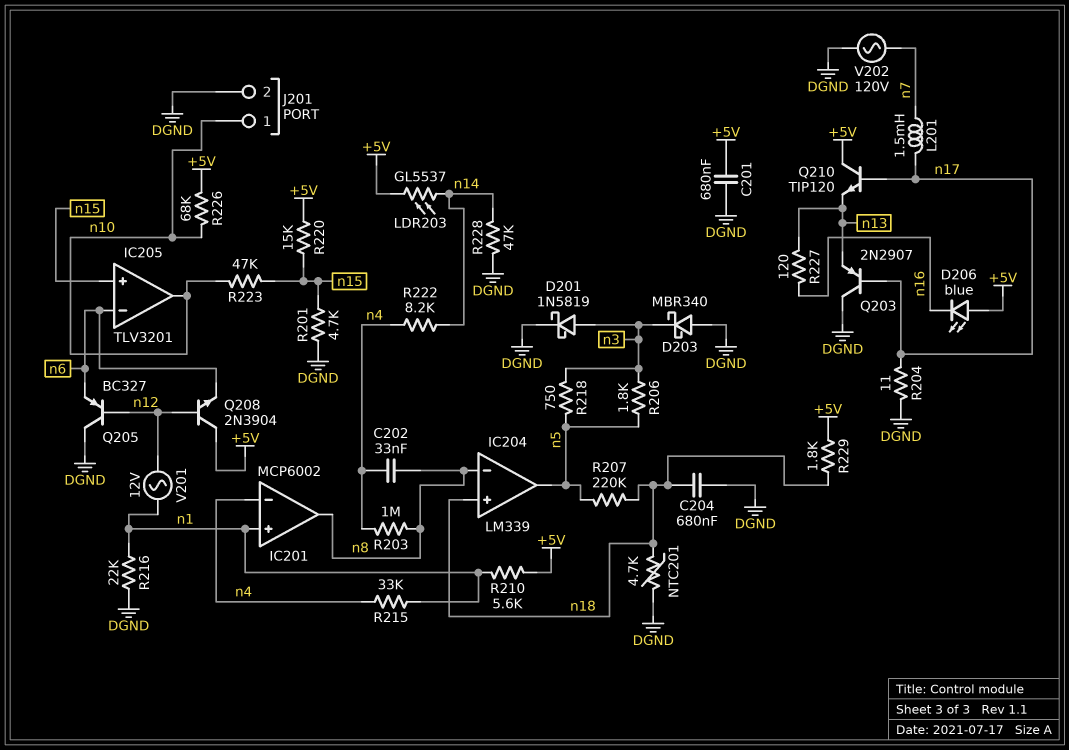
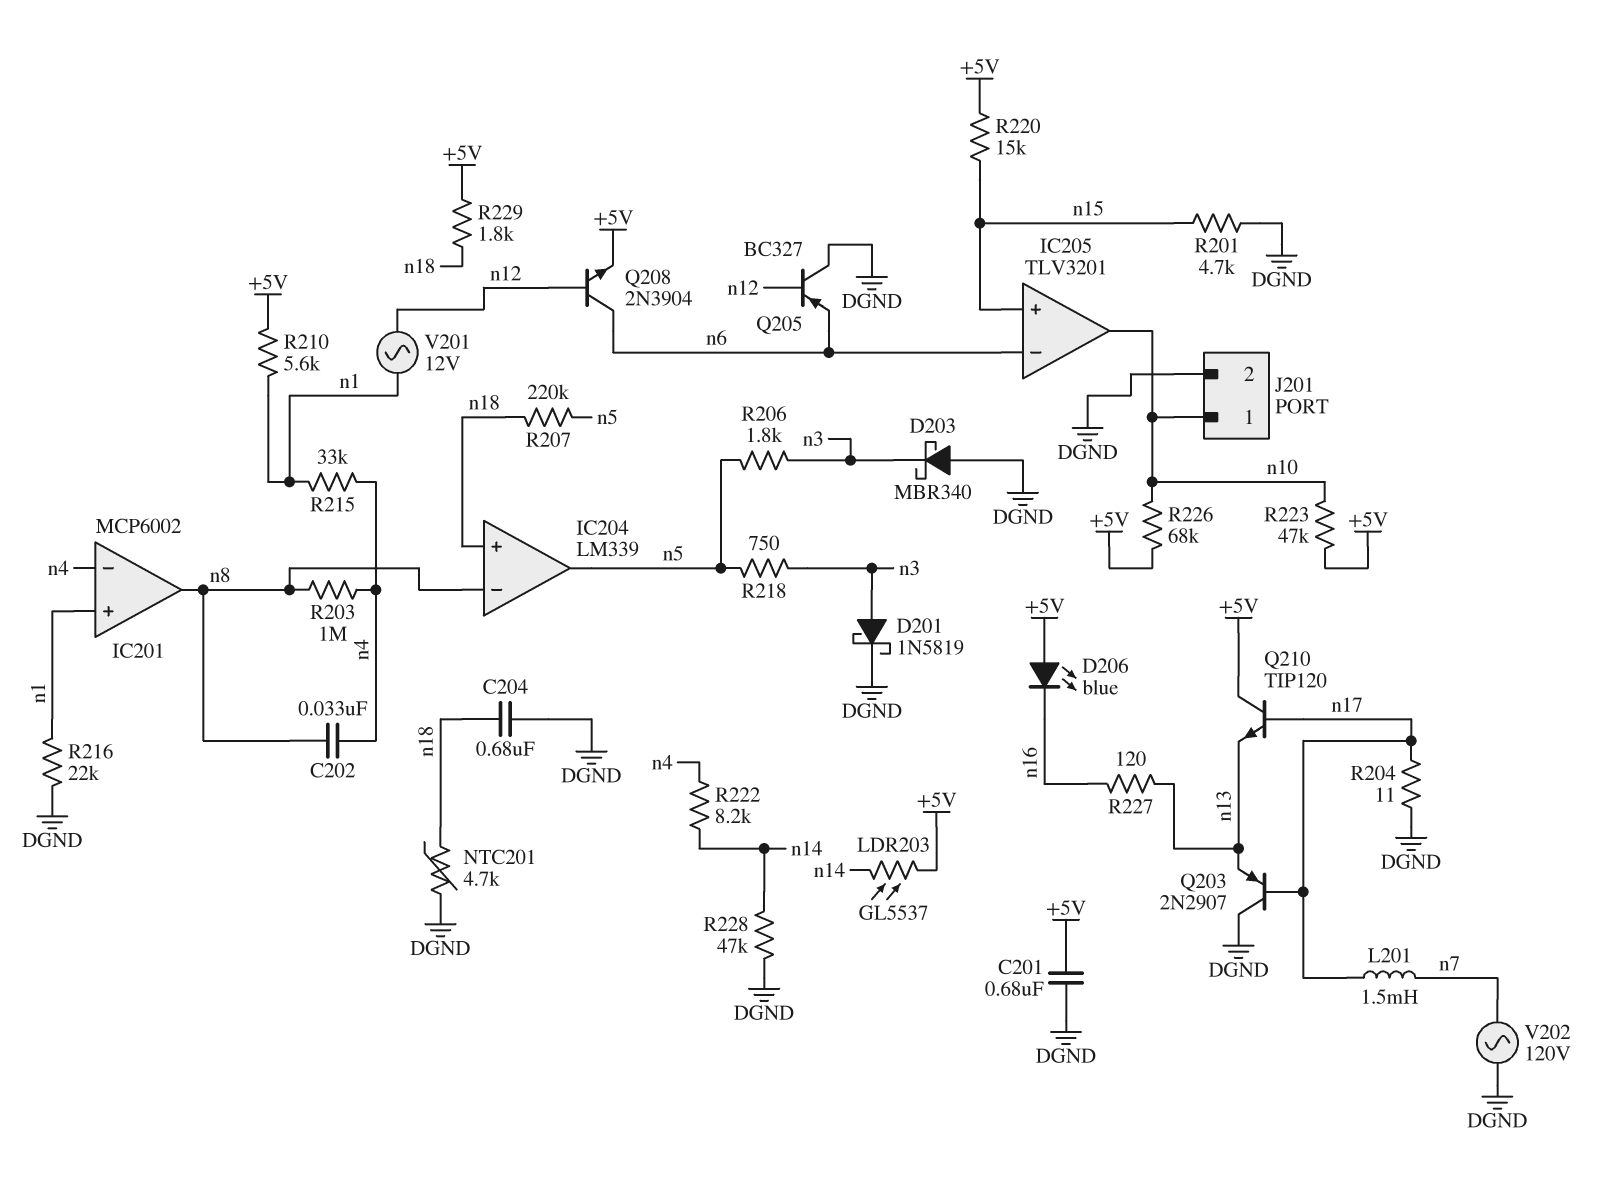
Q208: NPN 2N3904 (B n12, C +5V, E n6) -> NPN 2N3904 (B n12, C n6, E +5V)
R223: 47k (n10, n15) -> 47k (+5V, n10)

